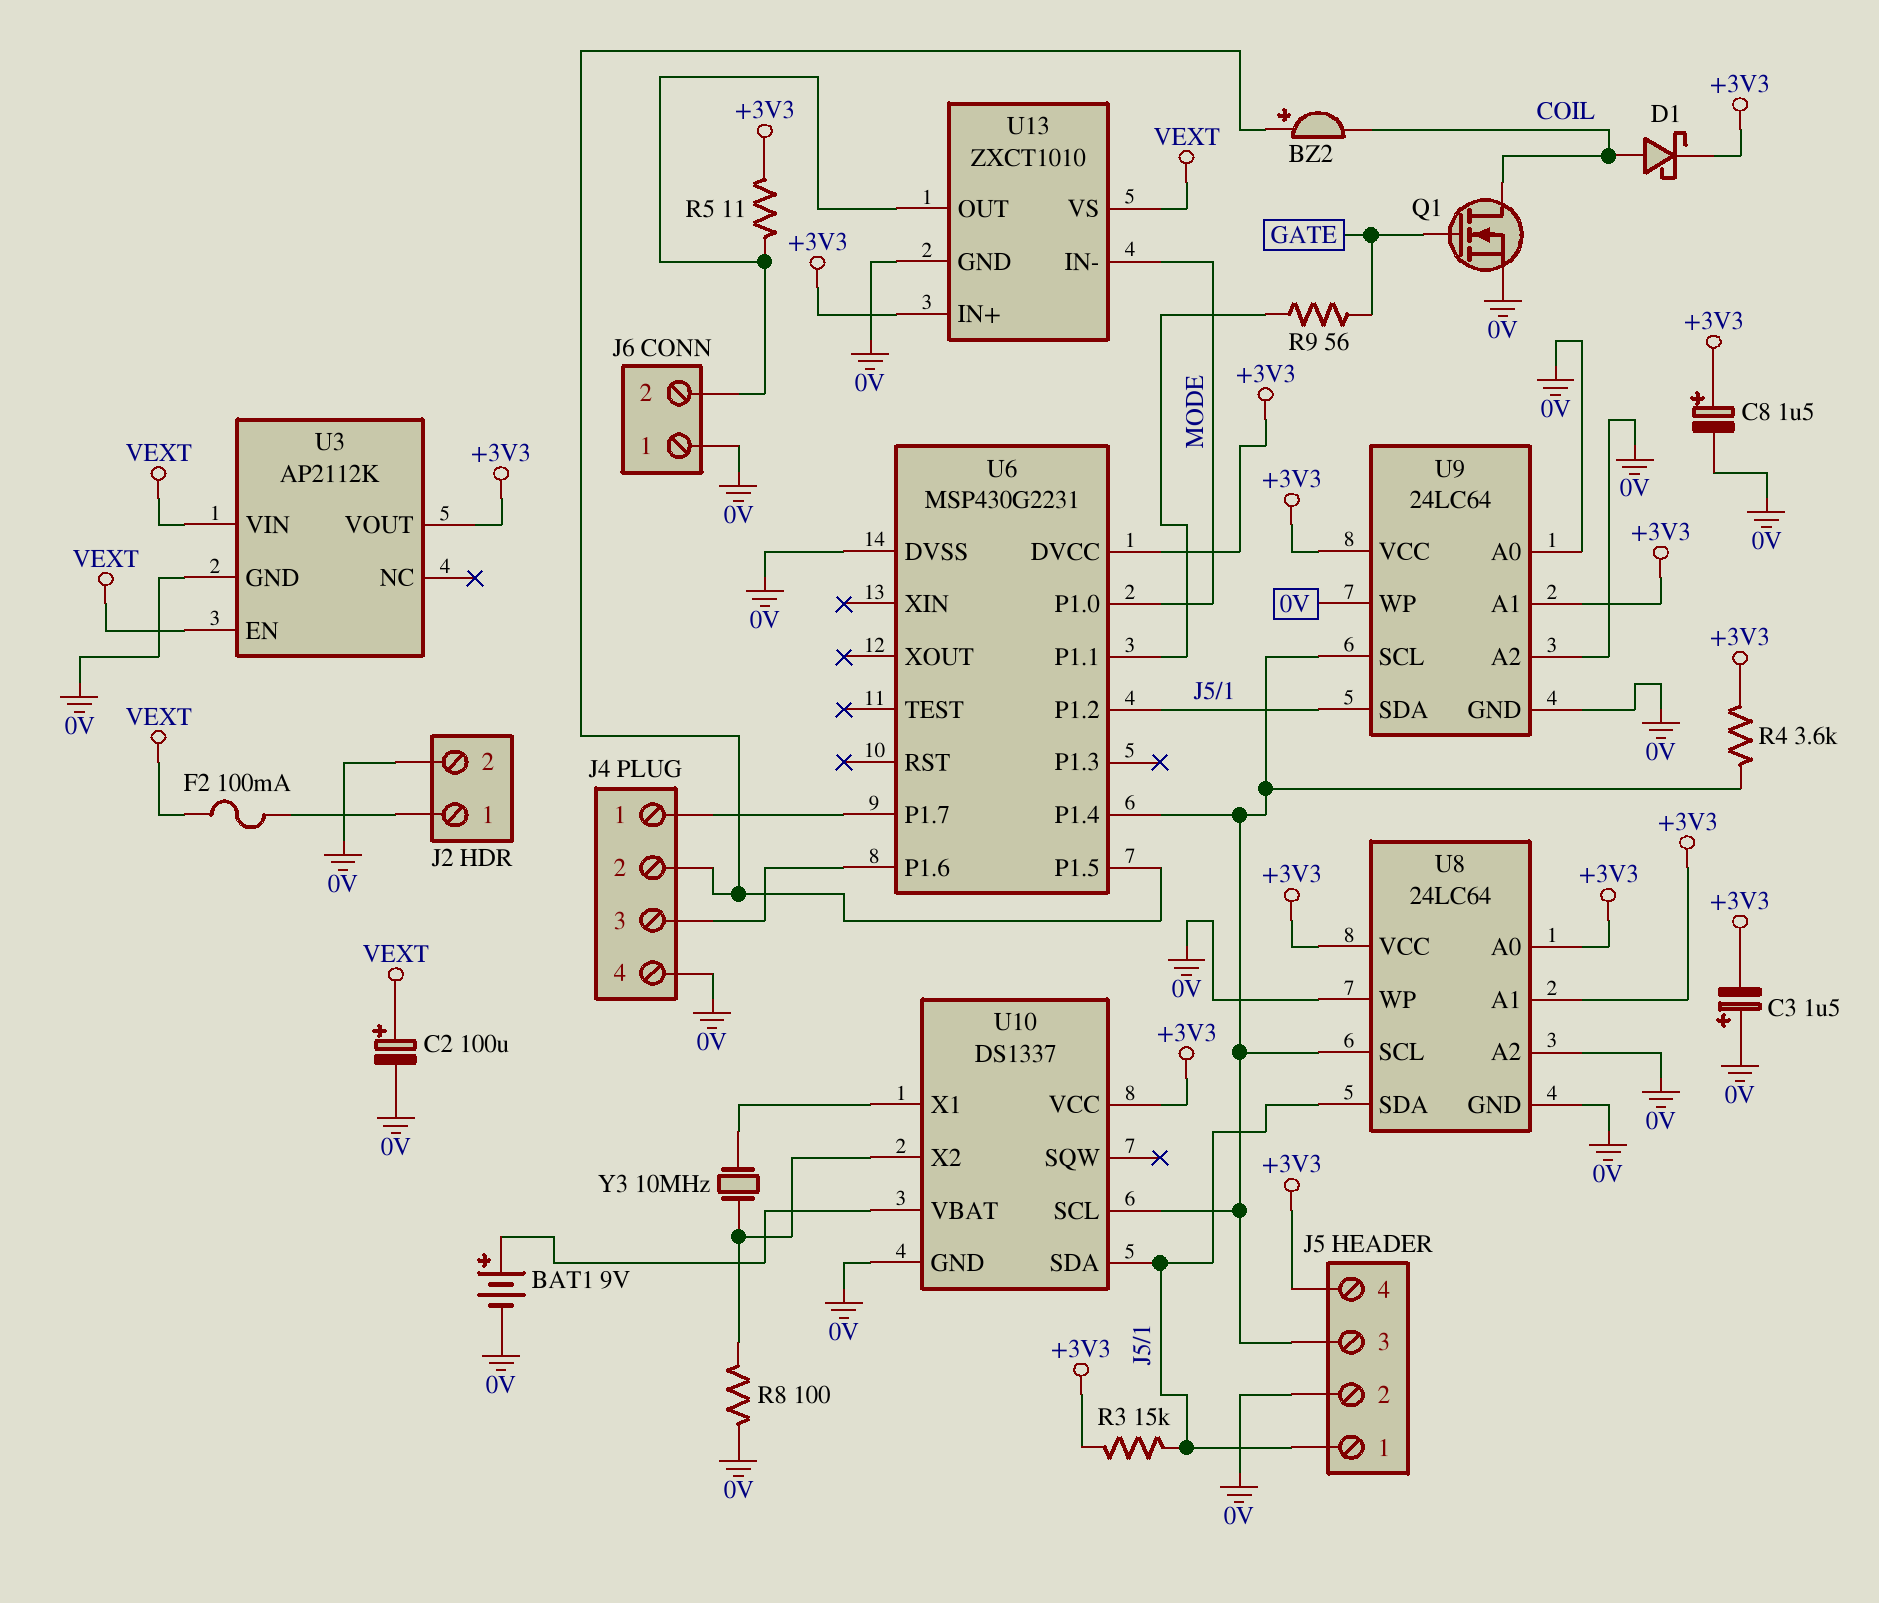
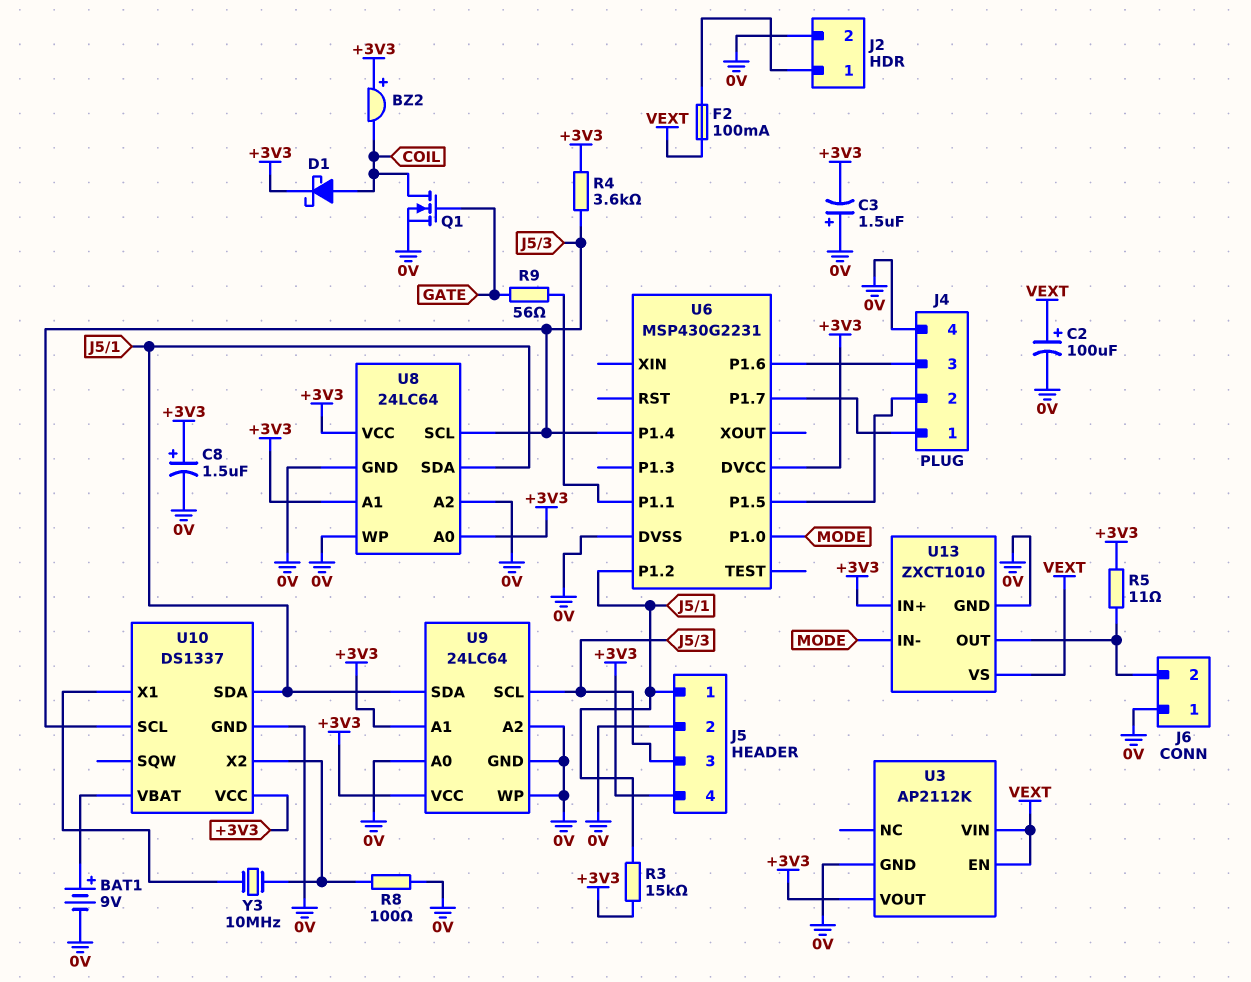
BZ2: buzzer (plus J4/2, minus COIL) -> buzzer (plus +3V3, minus COIL)

